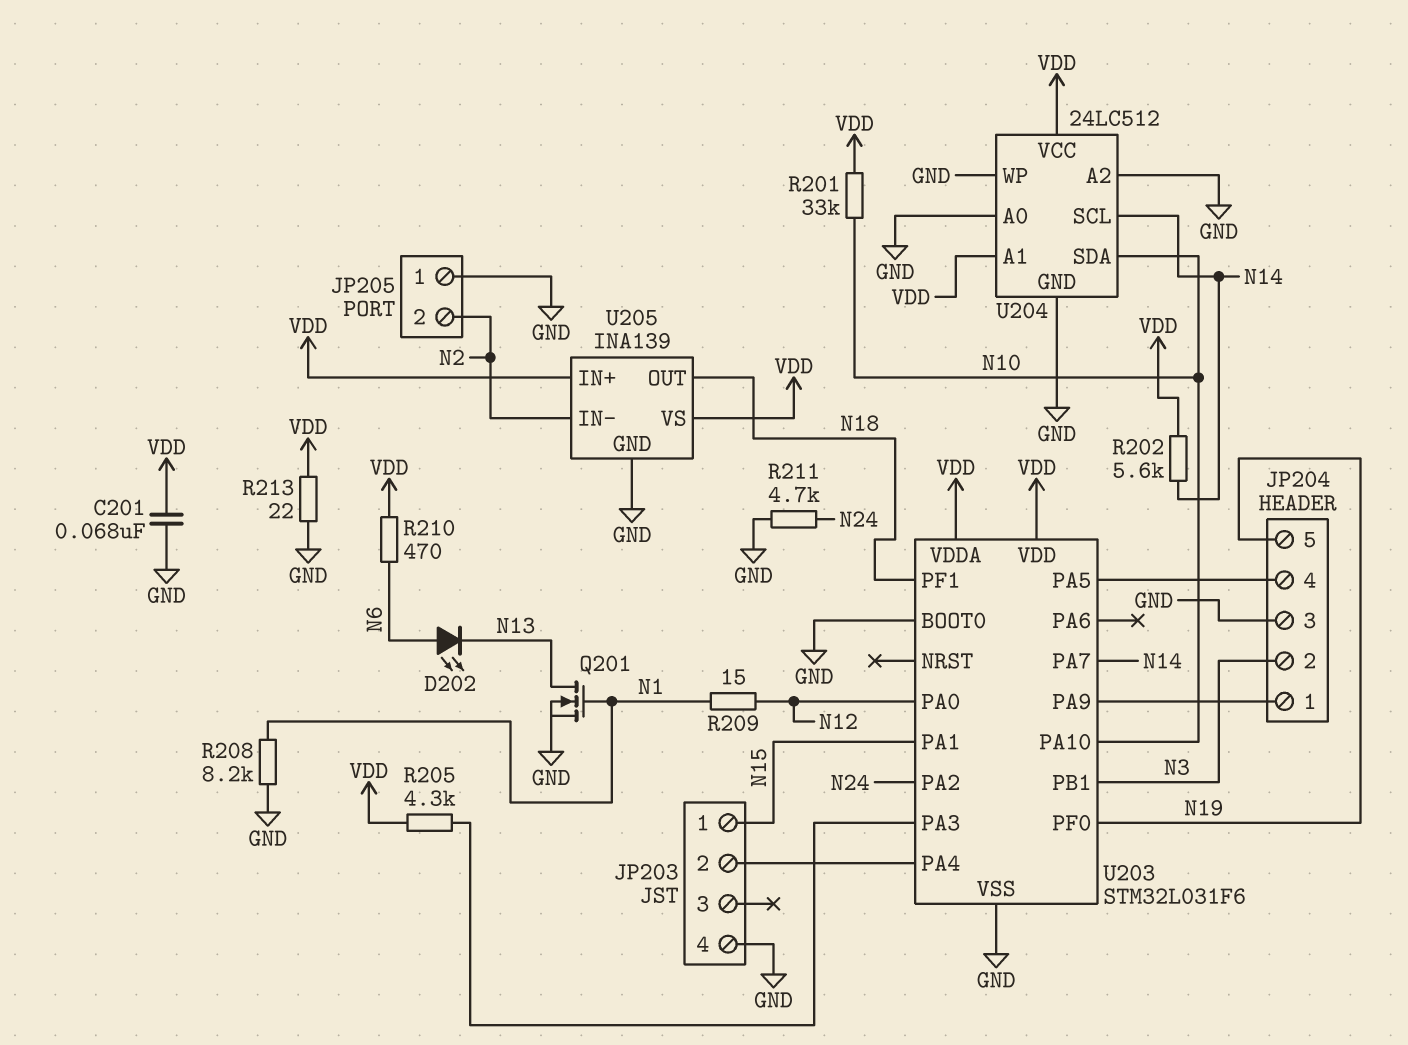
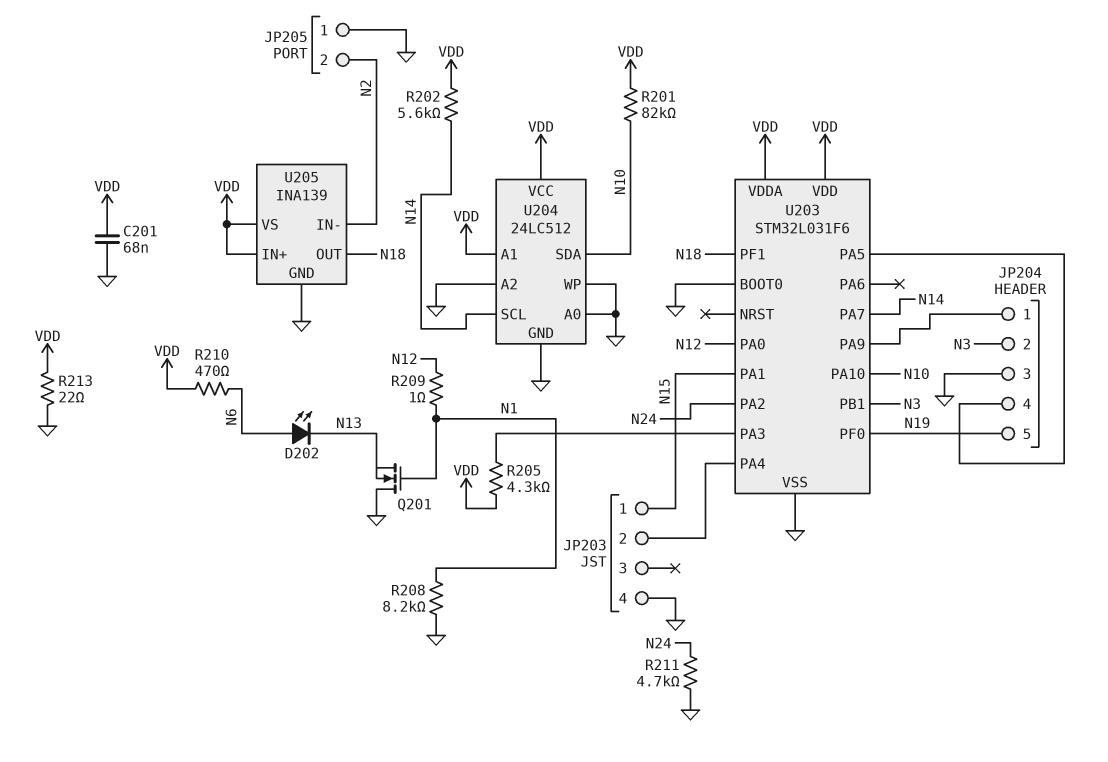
Q201: NMOS (G N1, D N13, S GND) -> NMOS (G N1, D GND, S N13)
R201: 33k (N10, VDD) -> 82k (N10, VDD)
R209: 15 (N1, N12) -> 1 (N1, N12)

